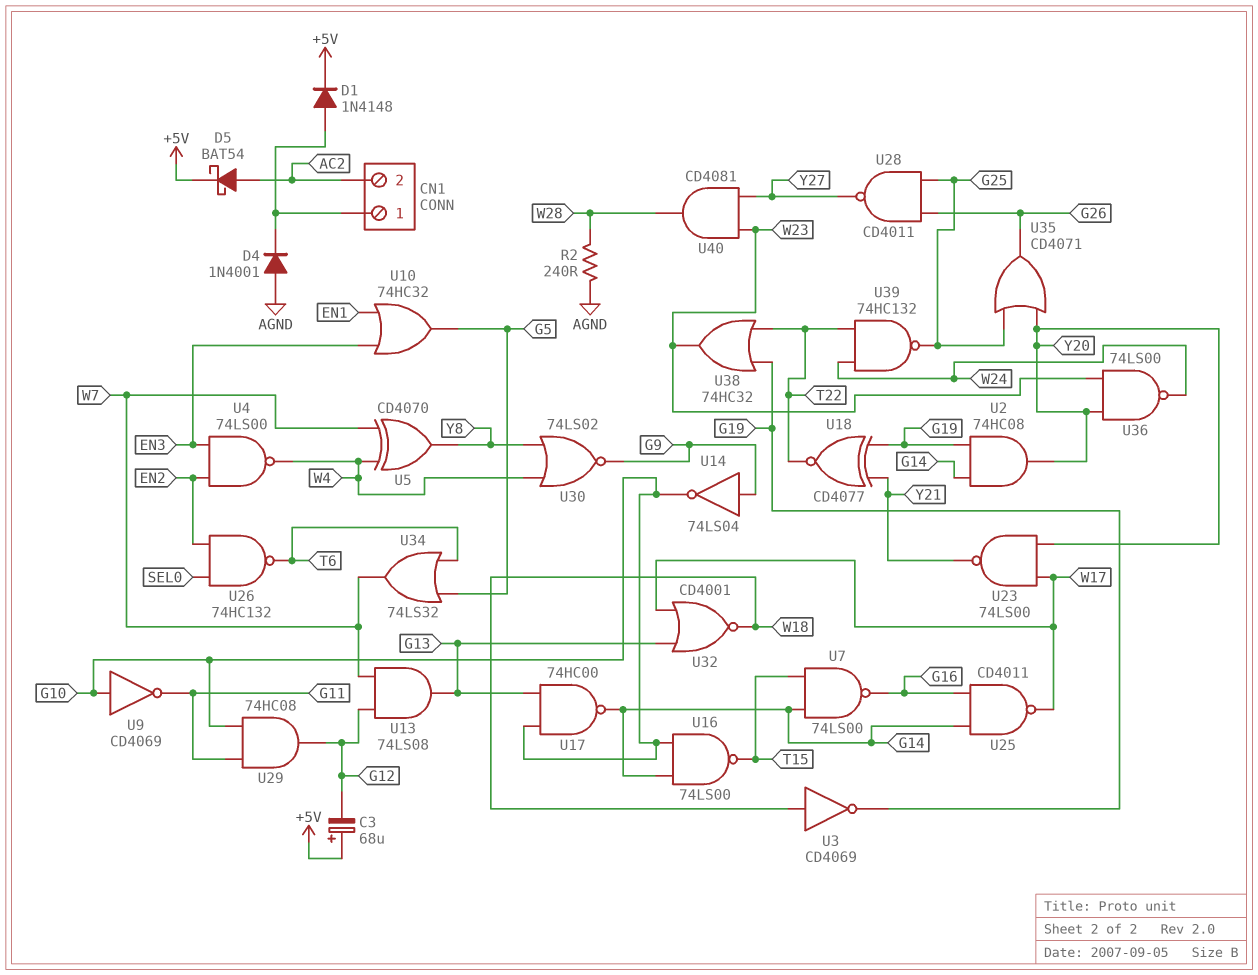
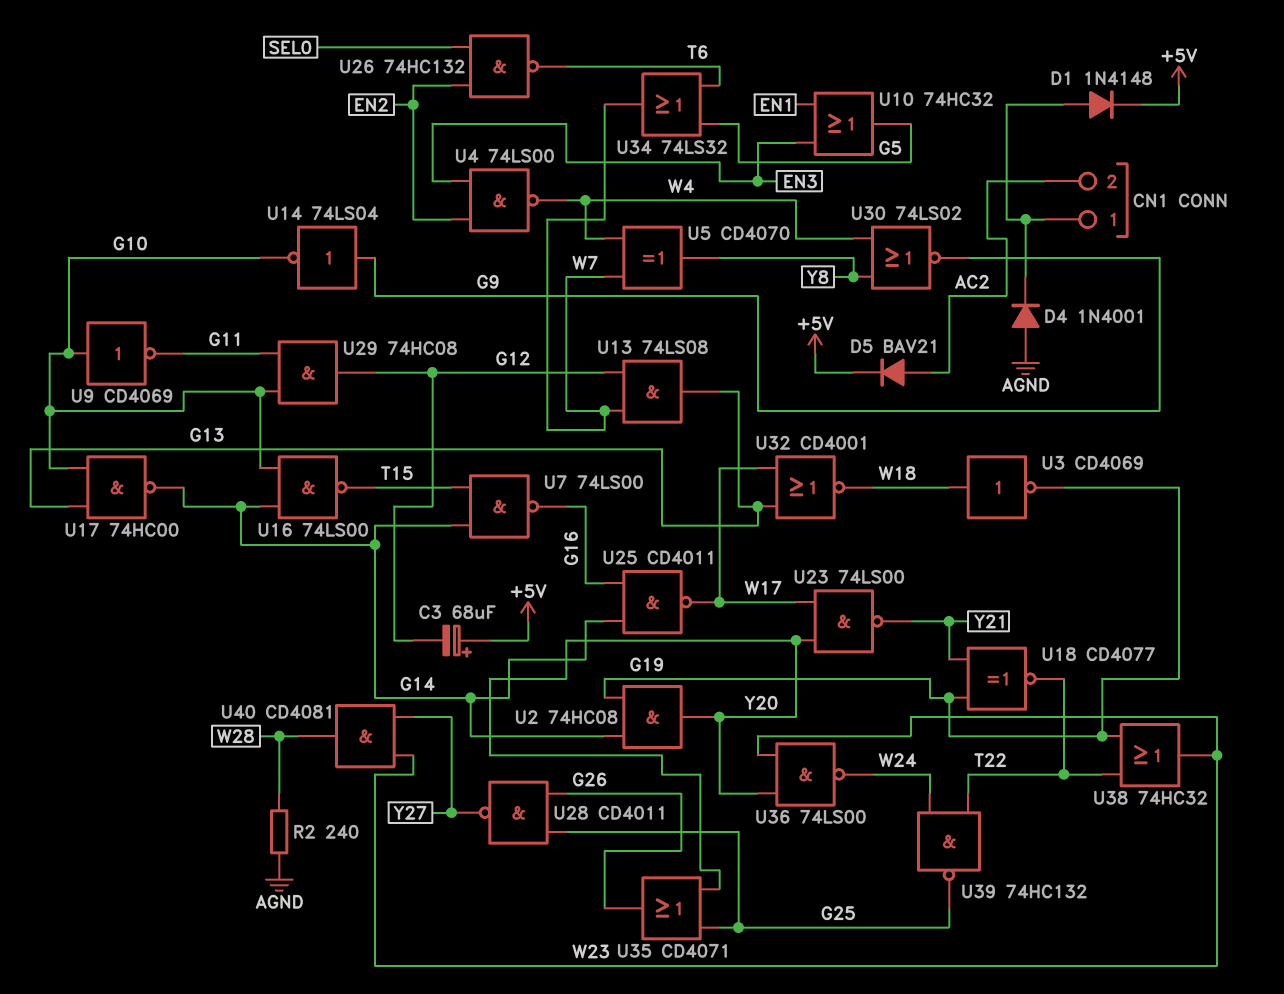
D5: schottky BAT54 (A AC2, K +5V) -> diode BAV21 (A AC2, K +5V)

